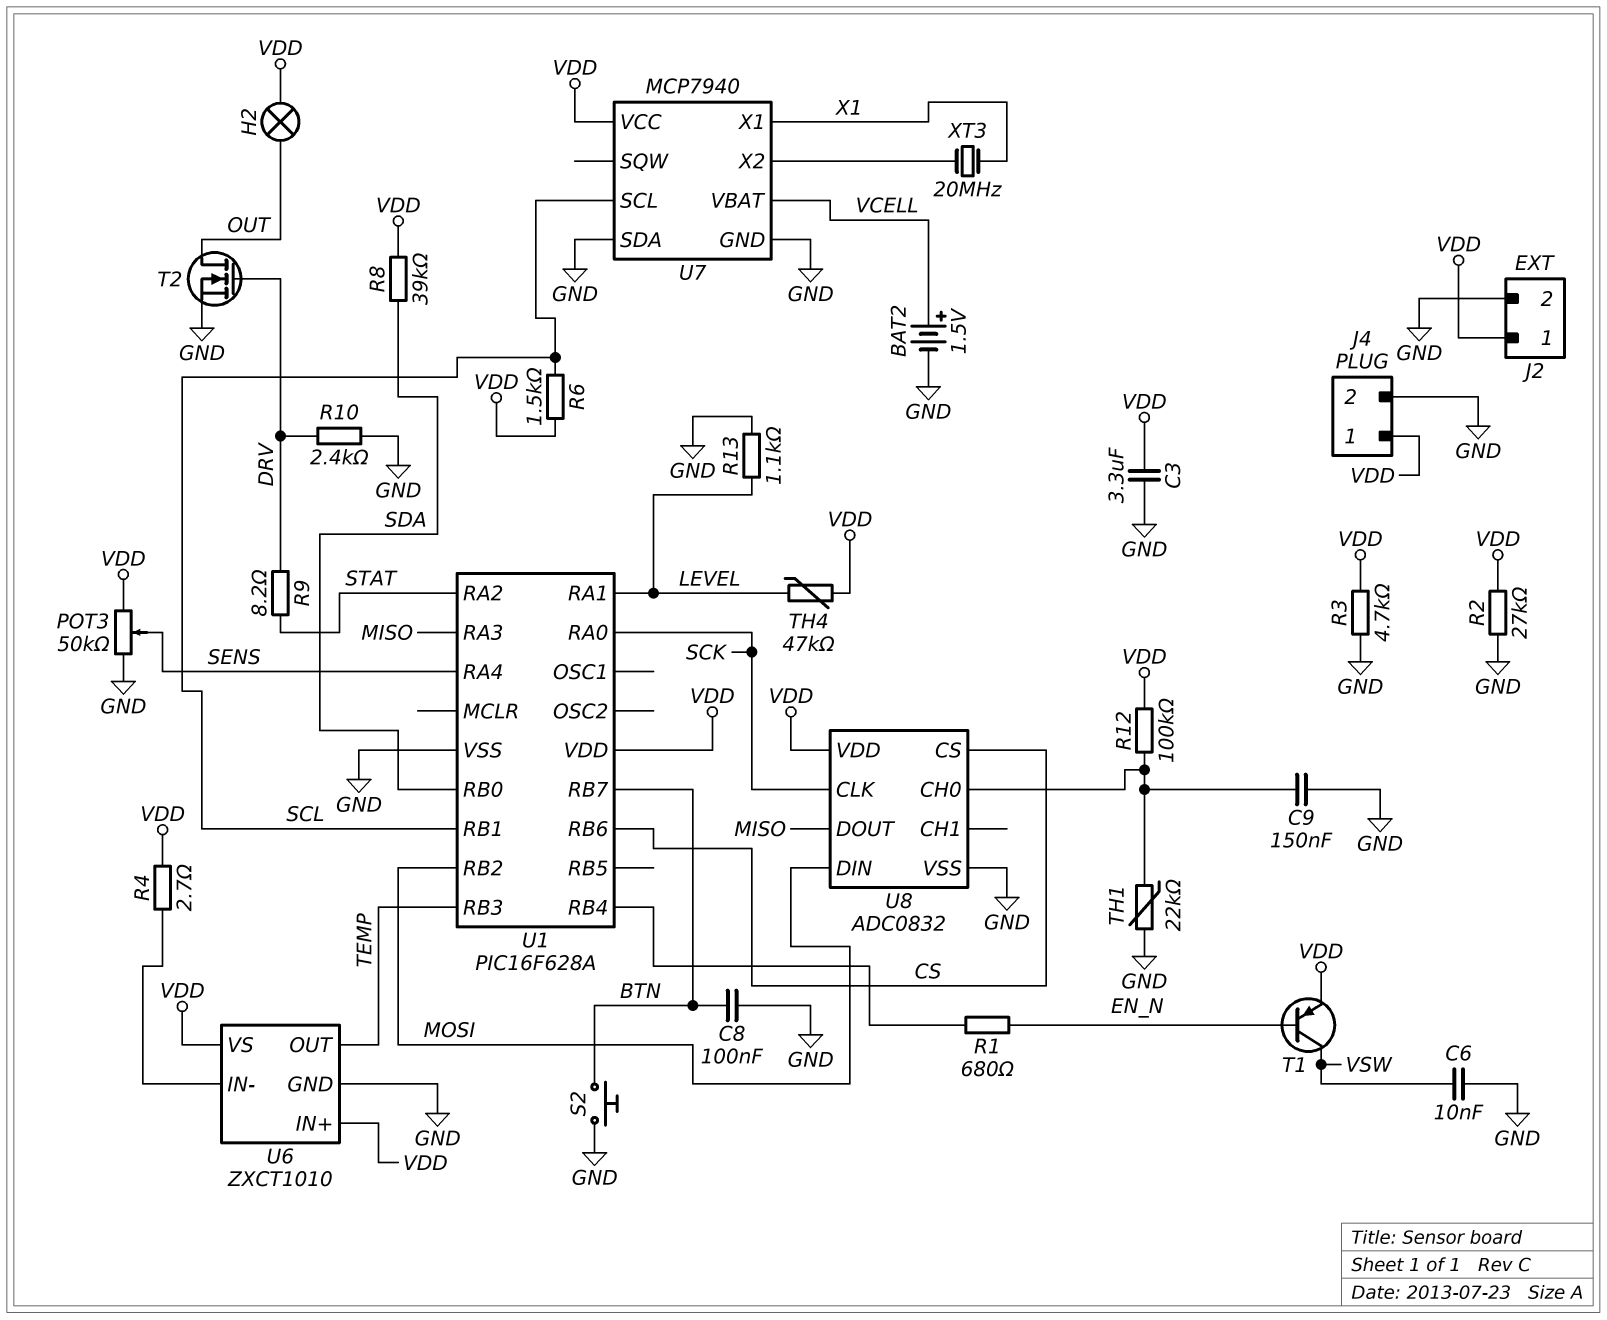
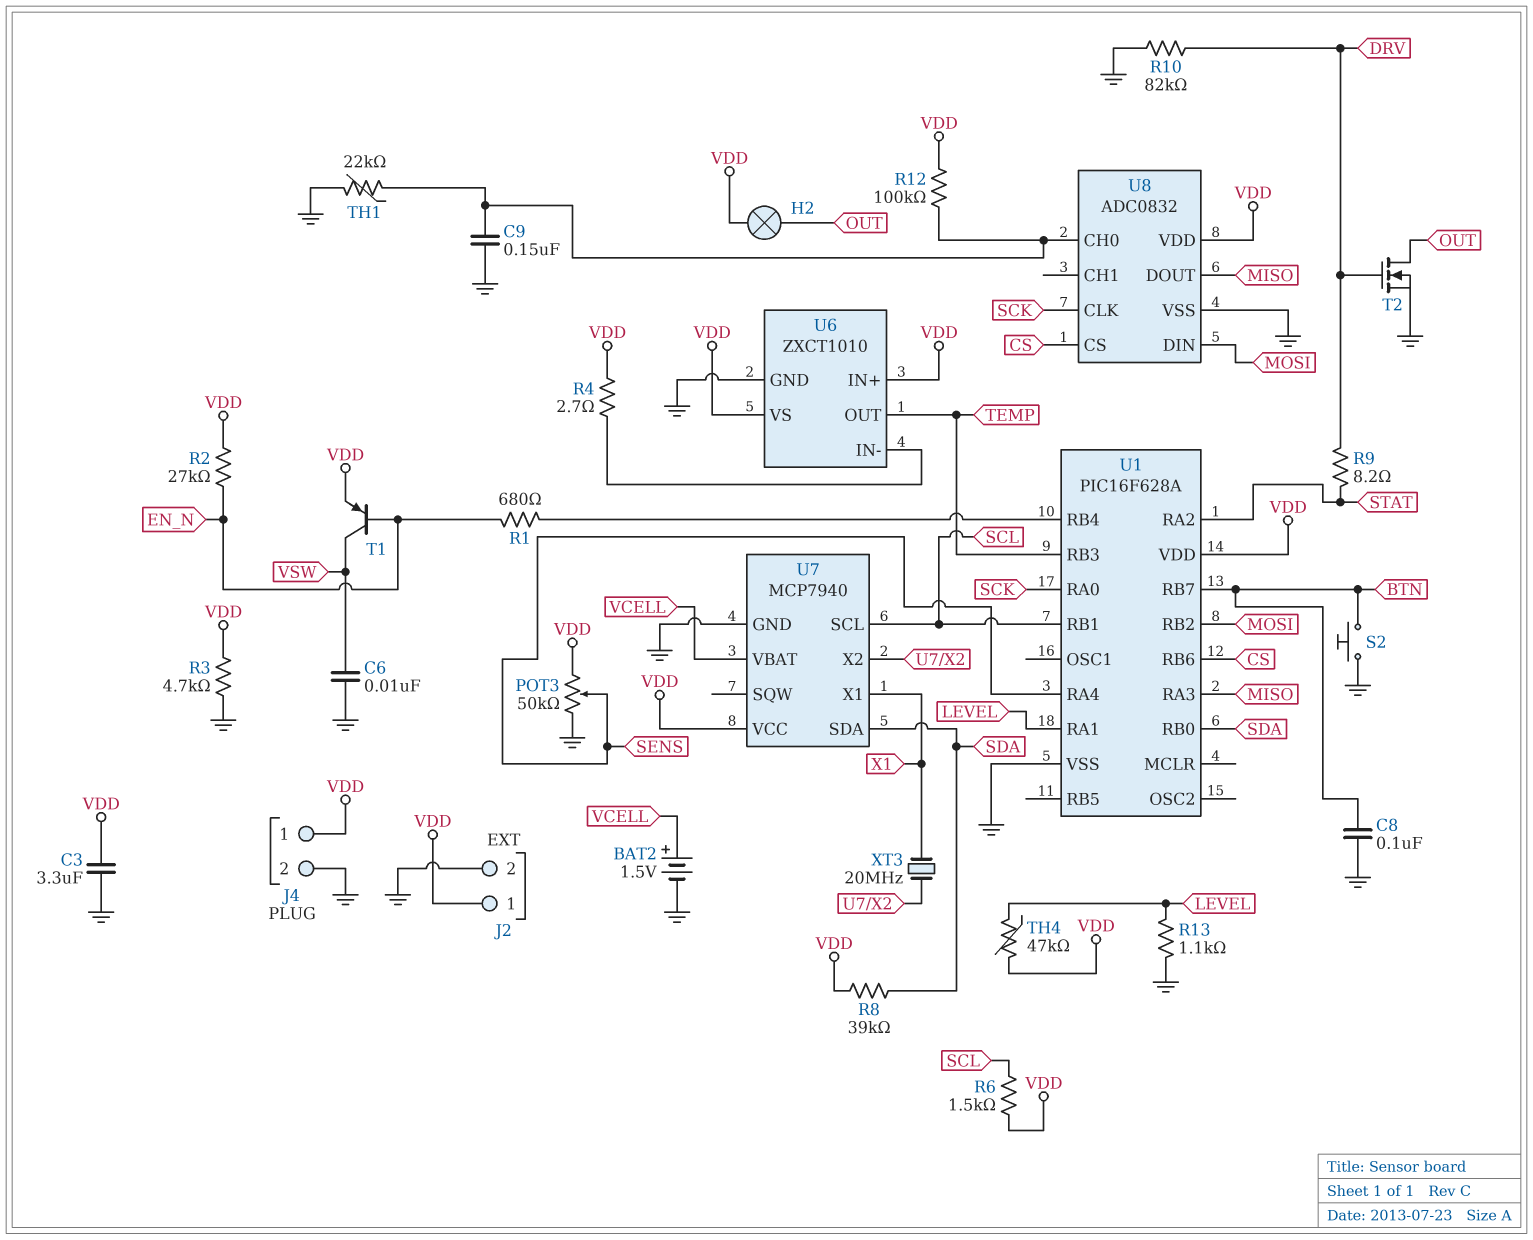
R2: 27k (GND, VDD) -> 27k (EN_N, VDD)
R10: 2.4k (DRV, GND) -> 82k (DRV, GND)
U7 pin SDA: GND -> SDA

